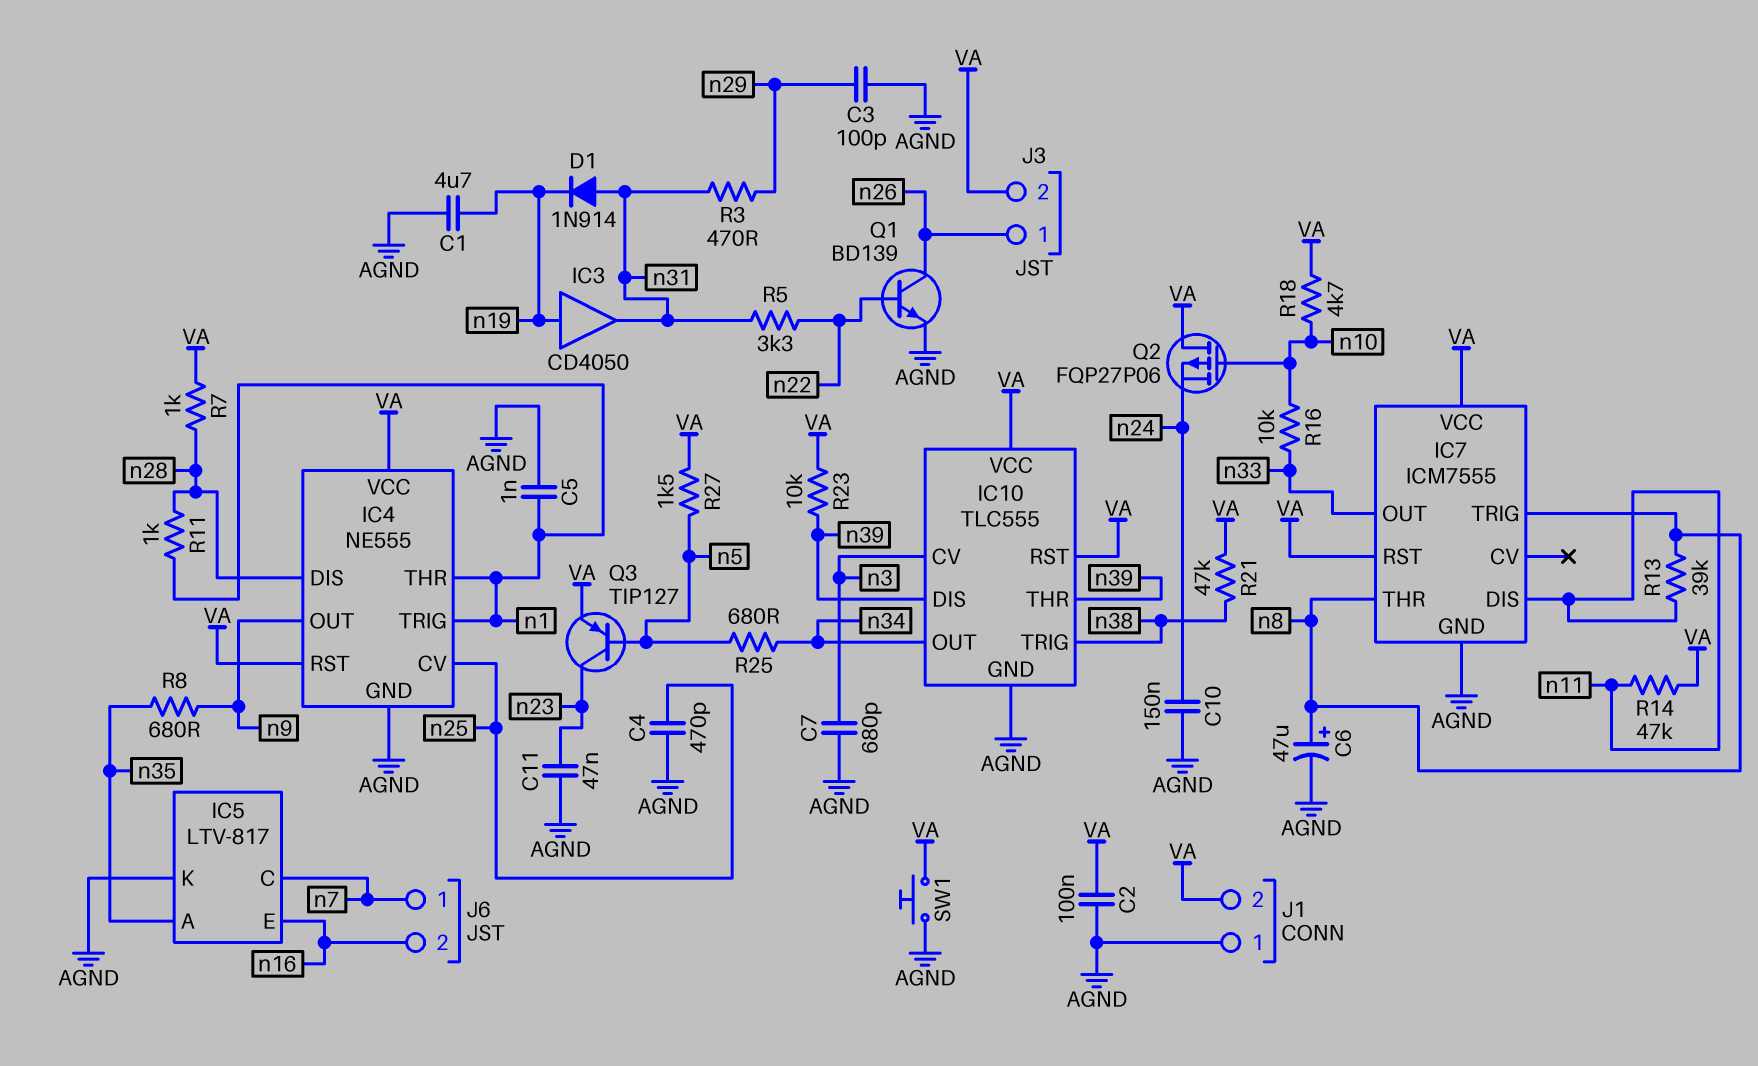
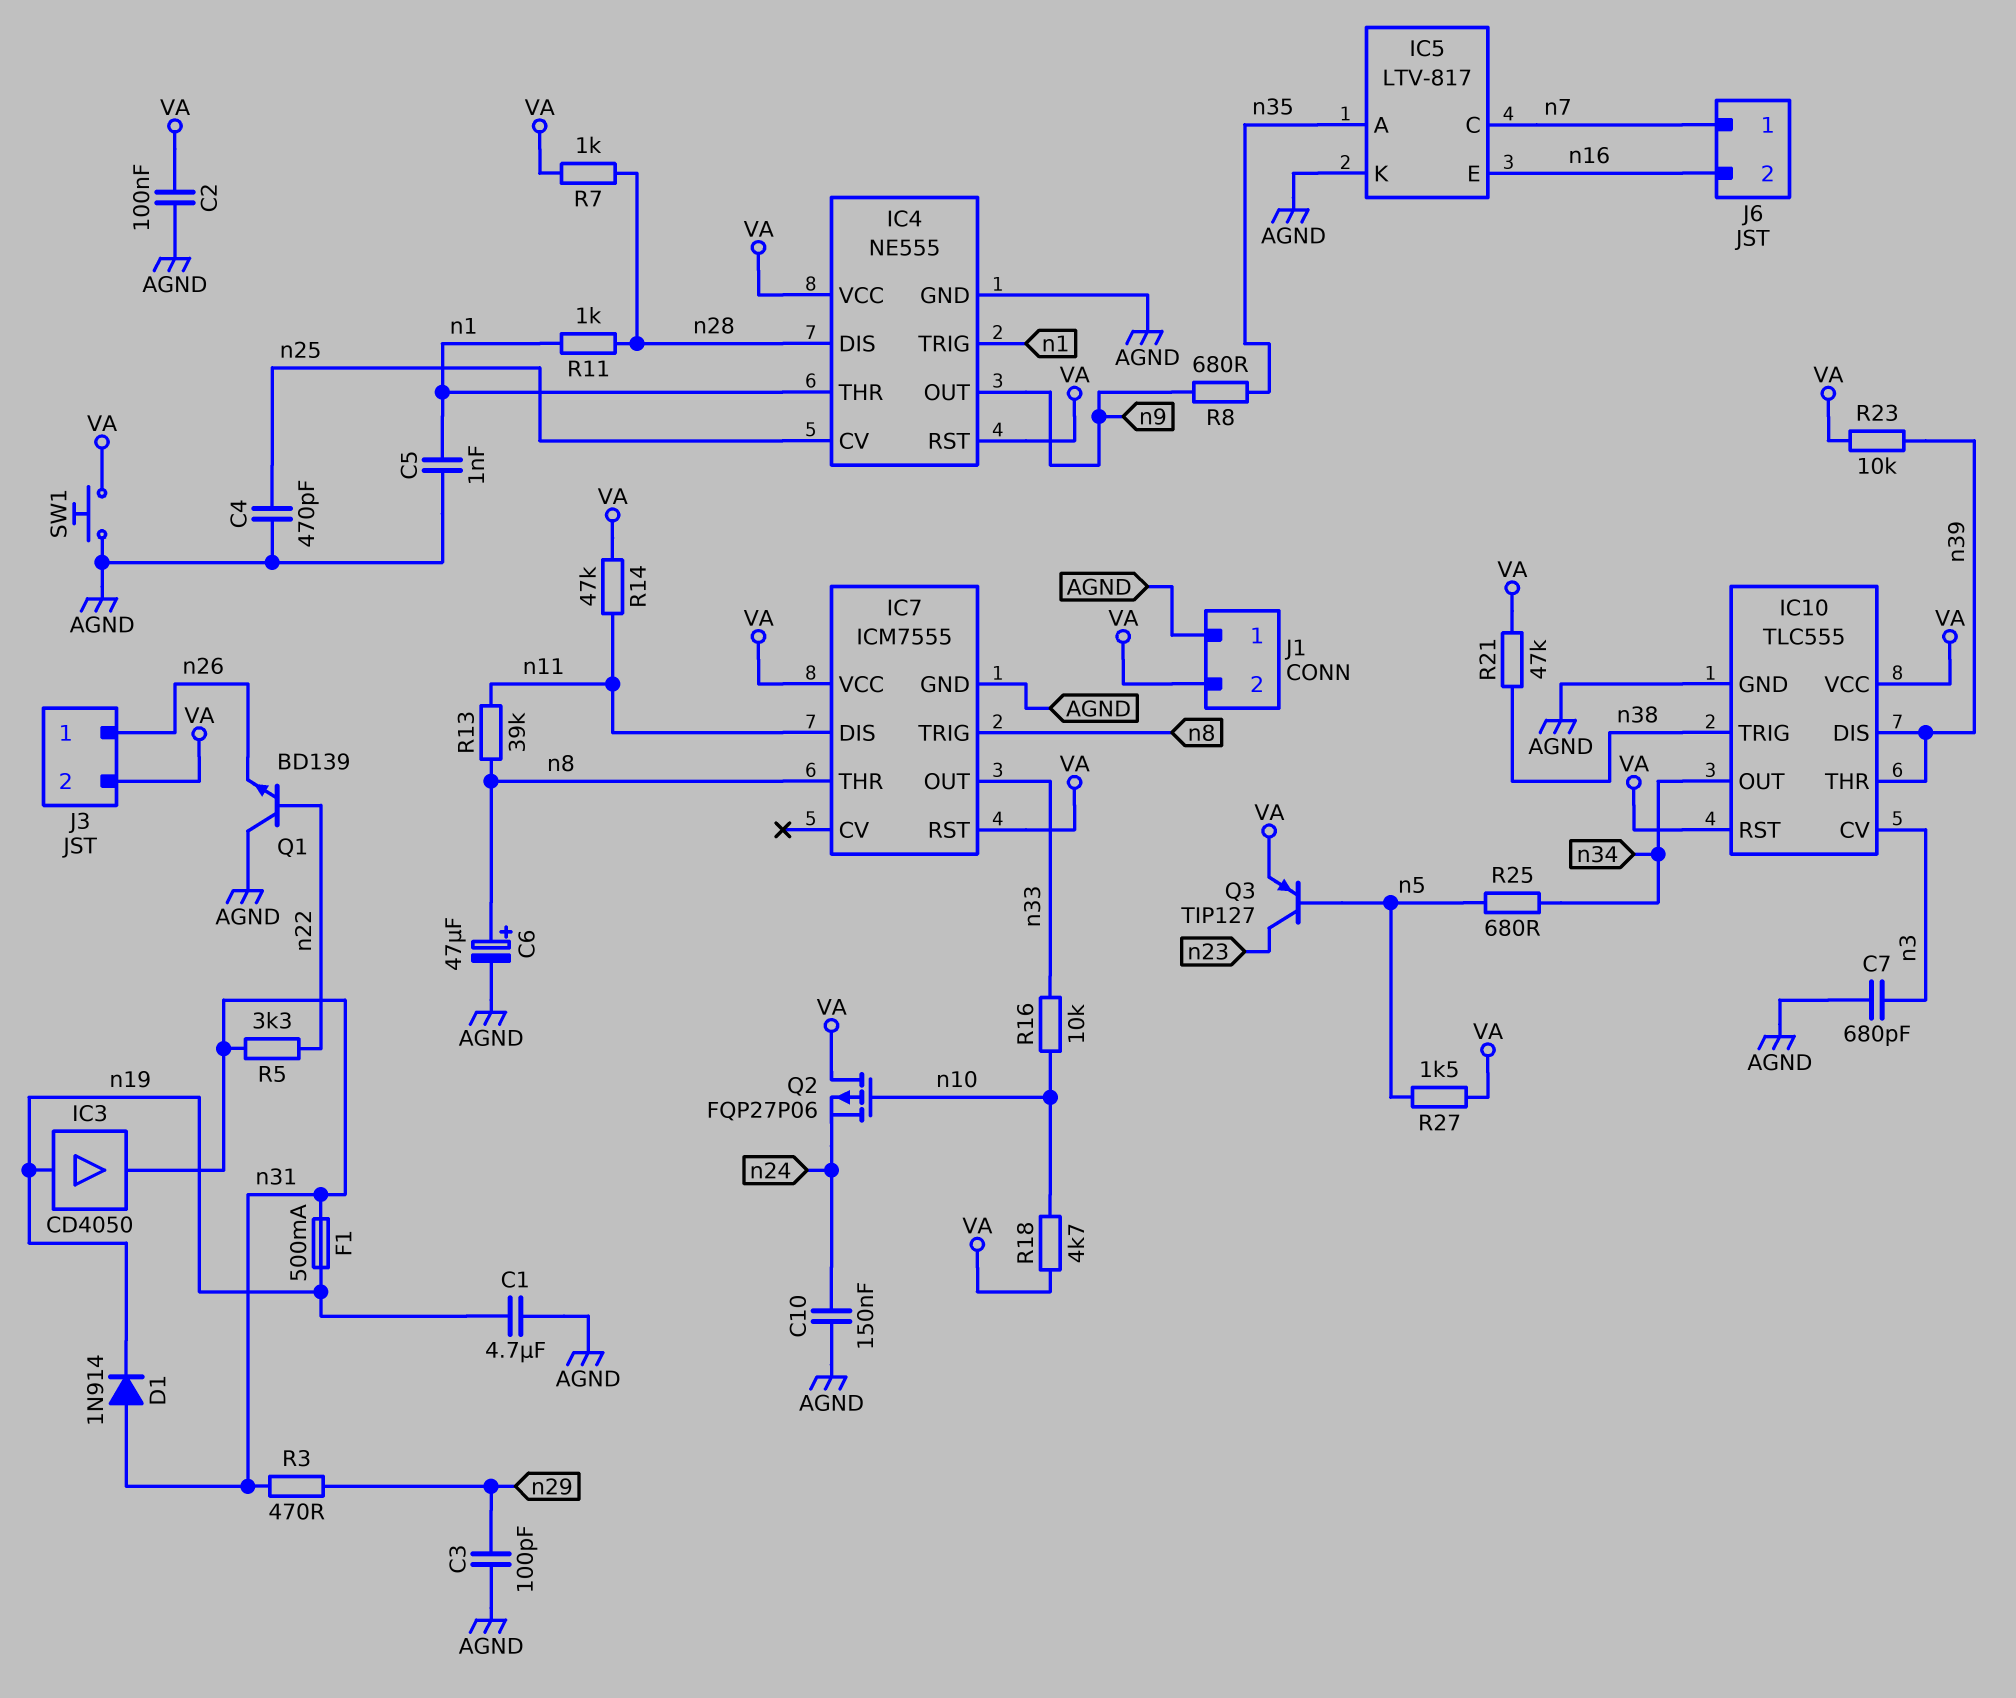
C11: 47nF (AGND, n23) -> none
F1: none -> 500mA (n19, n31)
Q1: NPN BD139 (B n22, C n26, E AGND) -> NPN BD139 (B n22, C AGND, E n26)

